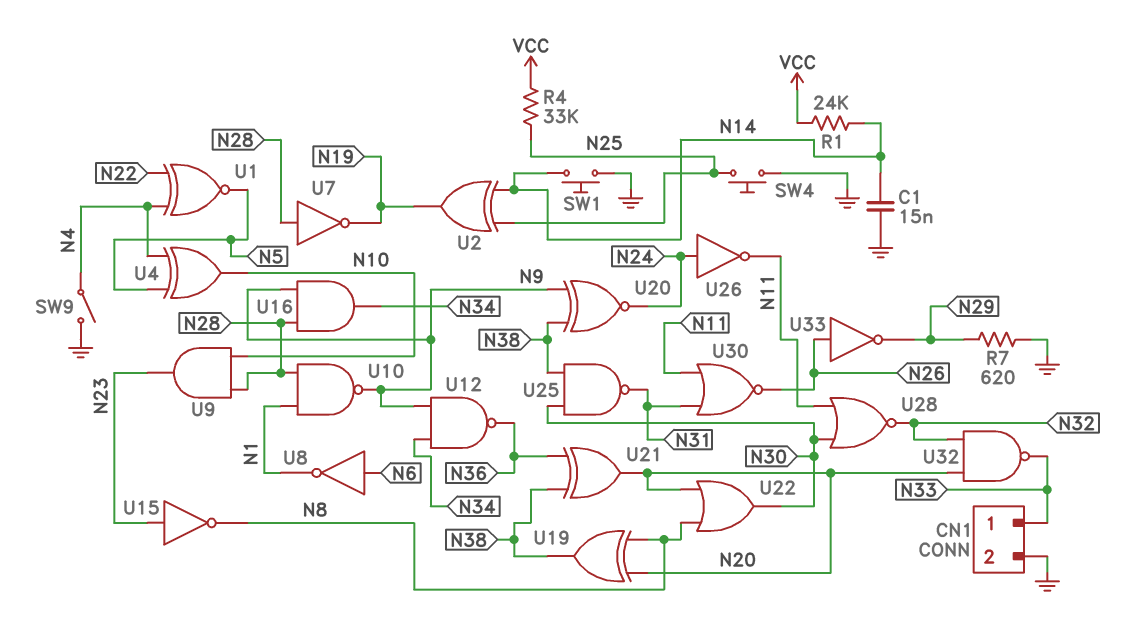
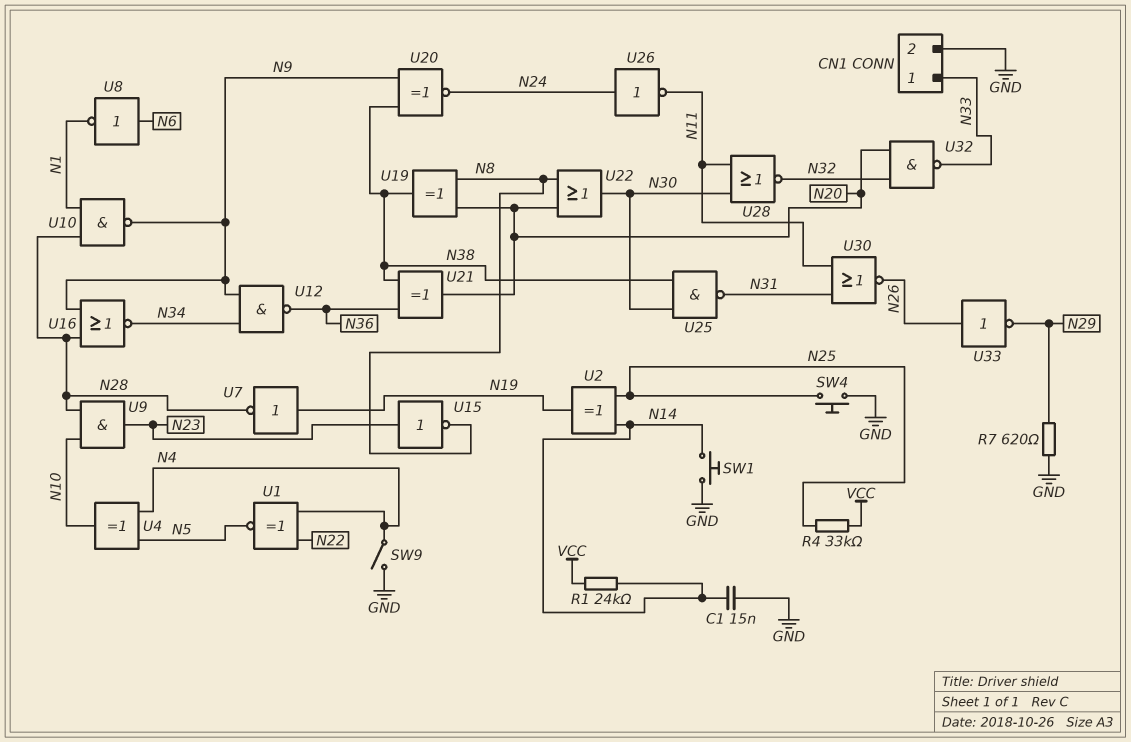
U7: NOT (in N28, out N19) -> NOT (in N19, out N28)
U16: AND (in N9, in N28, out N34) -> NOR (in N9, in N28, out N34)

